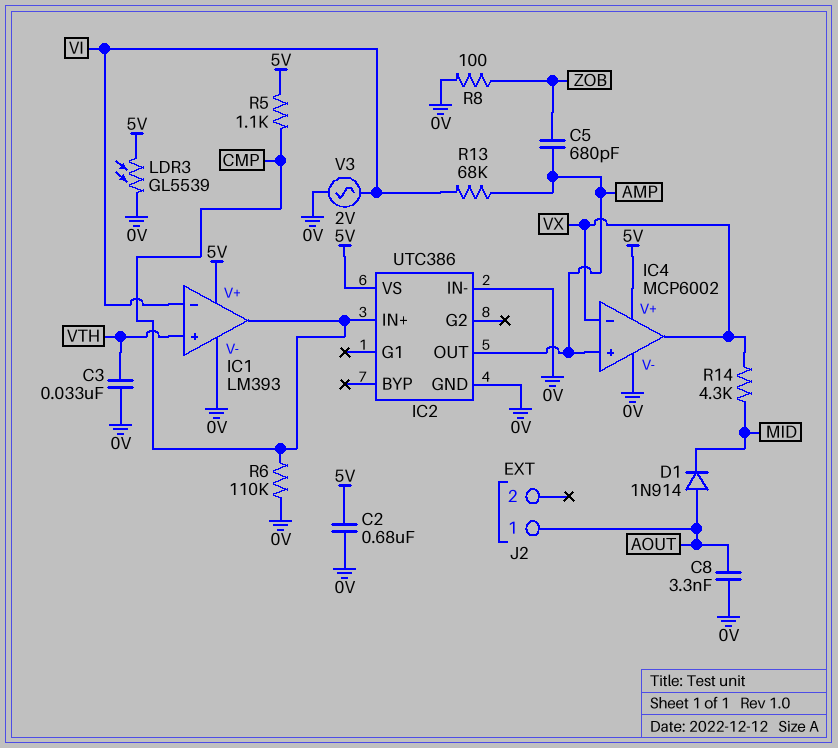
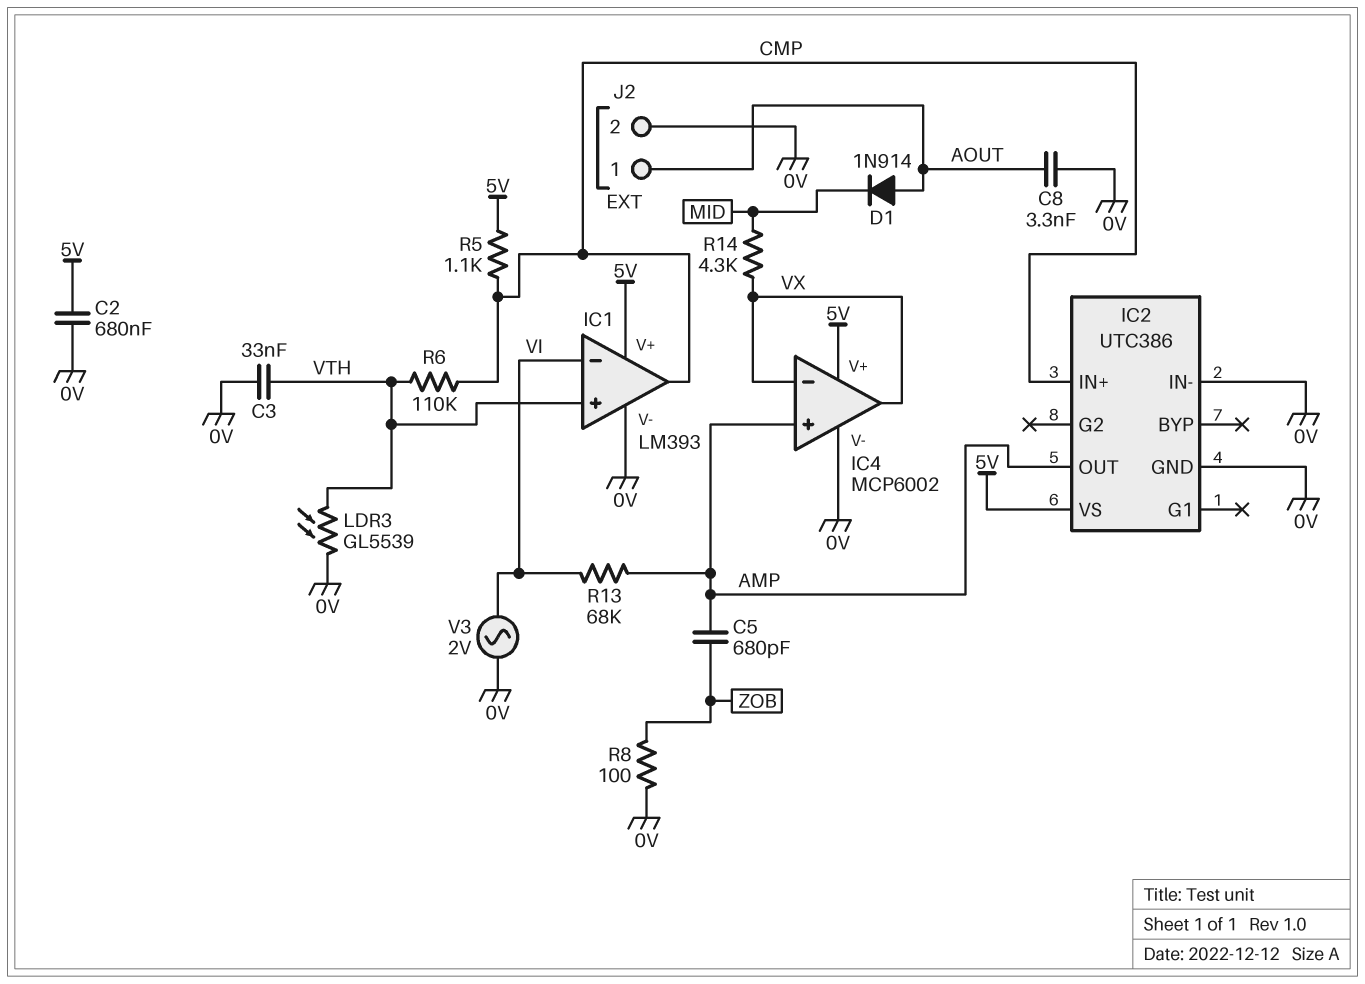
J2 pin 2: none -> 0V
LDR3: GL5539 (0V, 5V) -> GL5539 (0V, VTH)
R6: 110k (0V, CMP) -> 110k (CMP, VTH)

